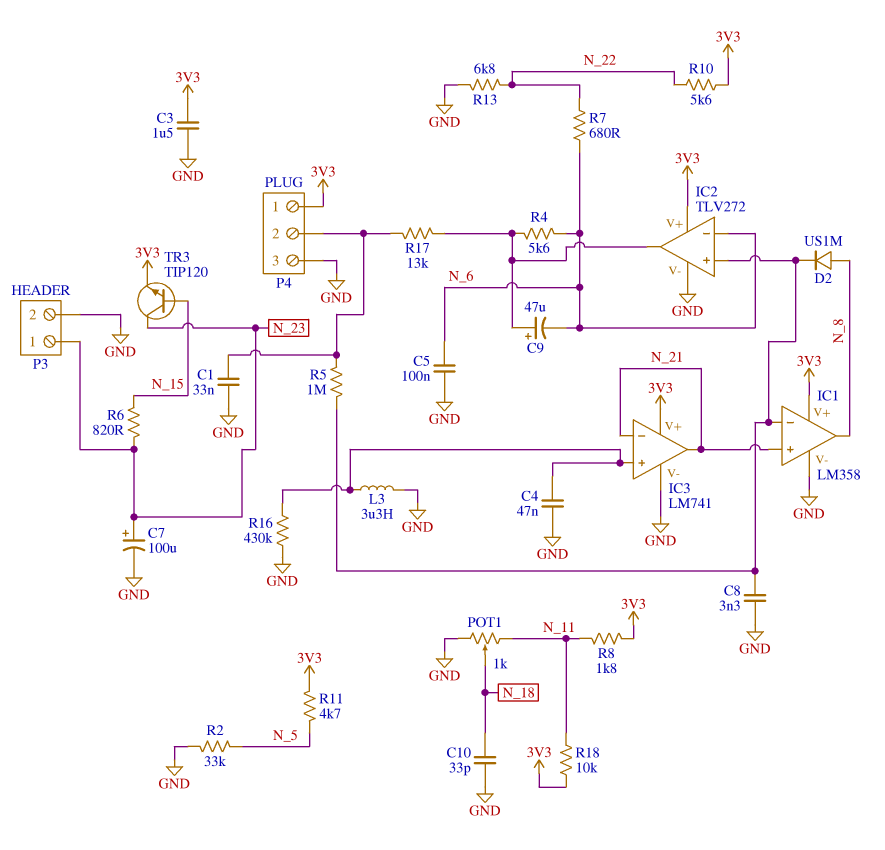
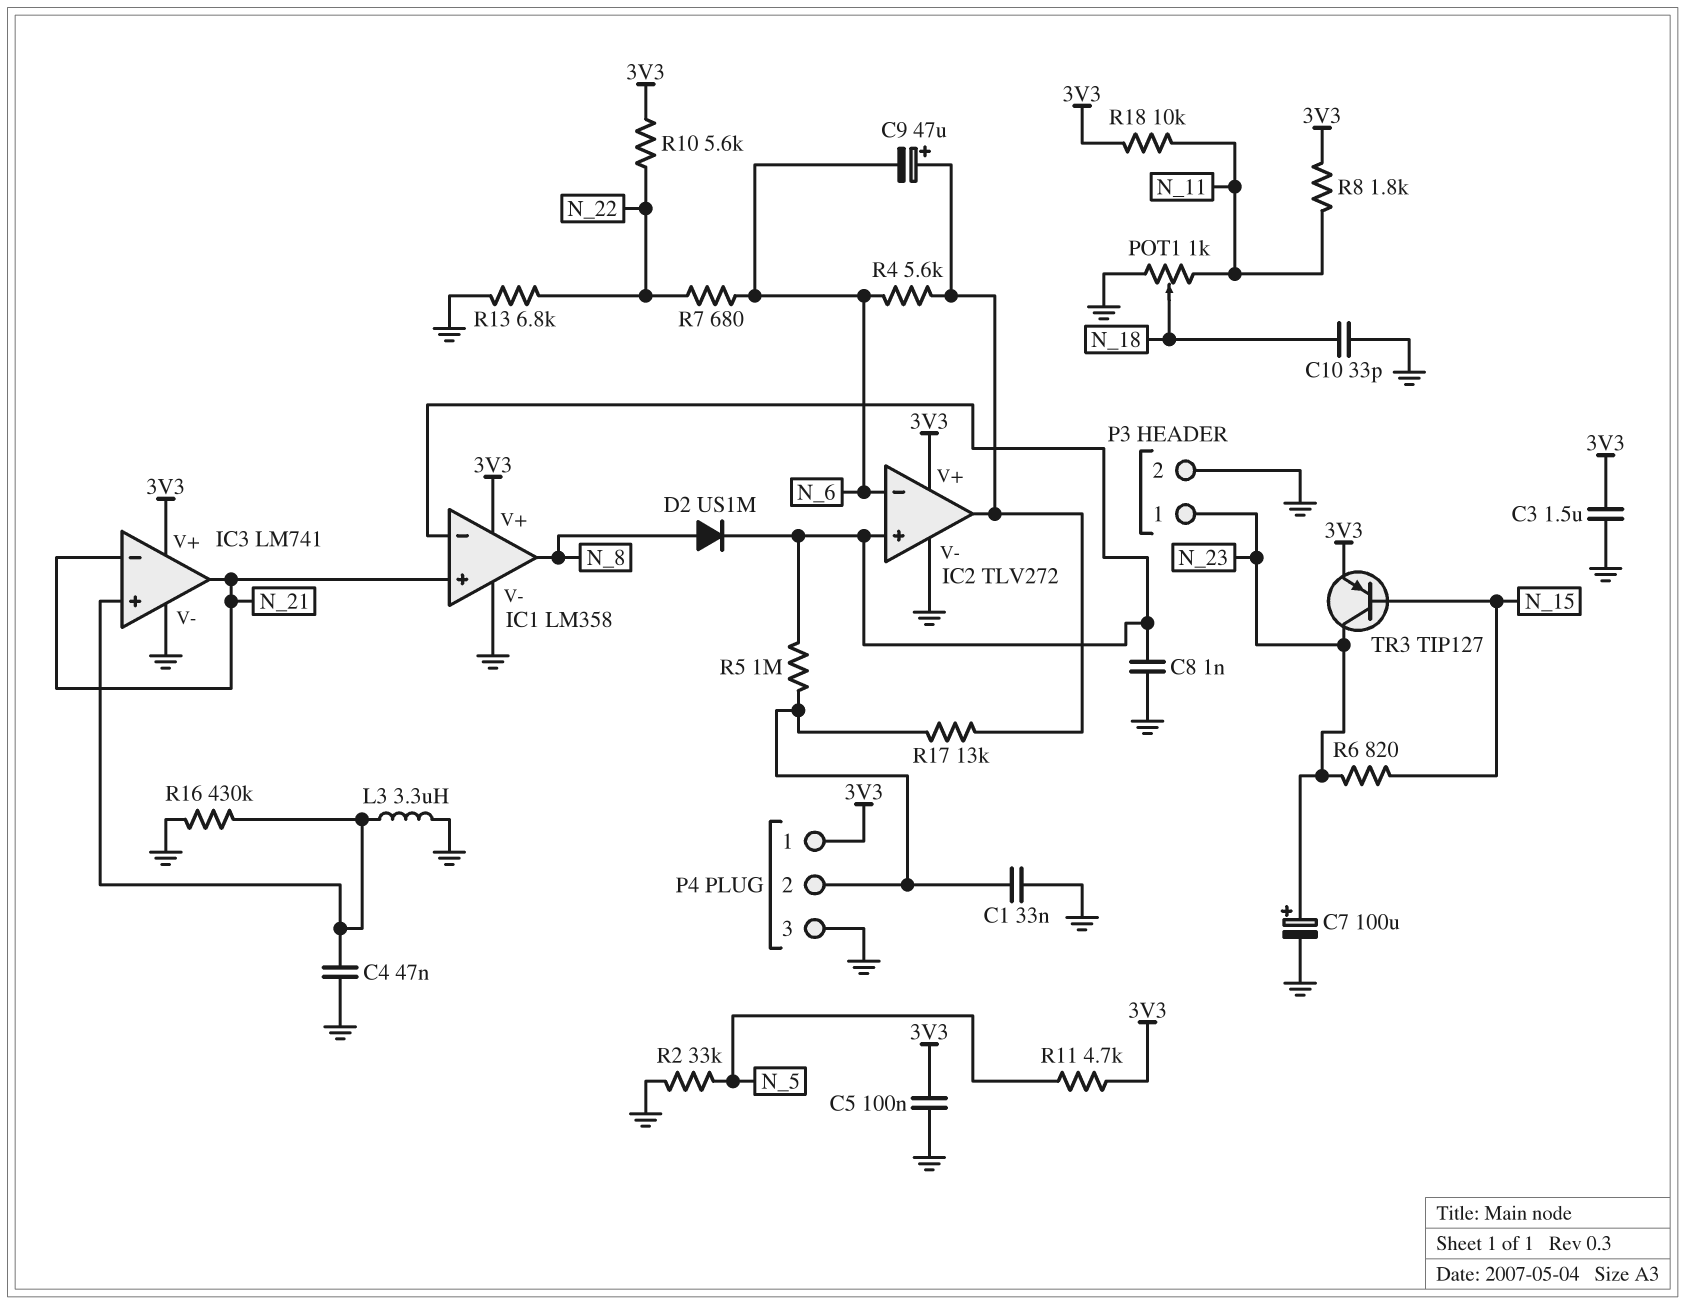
C5: 100nF (GND, N_6) -> 100nF (3V3, GND)
C8: 3.3nF (GND, IC1/in-) -> 1nF (GND, IC1/in-)
TR3: NPN TIP120 (B N_15, C N_23, E 3V3) -> PNP TIP127 (B N_15, C N_23, E 3V3)

